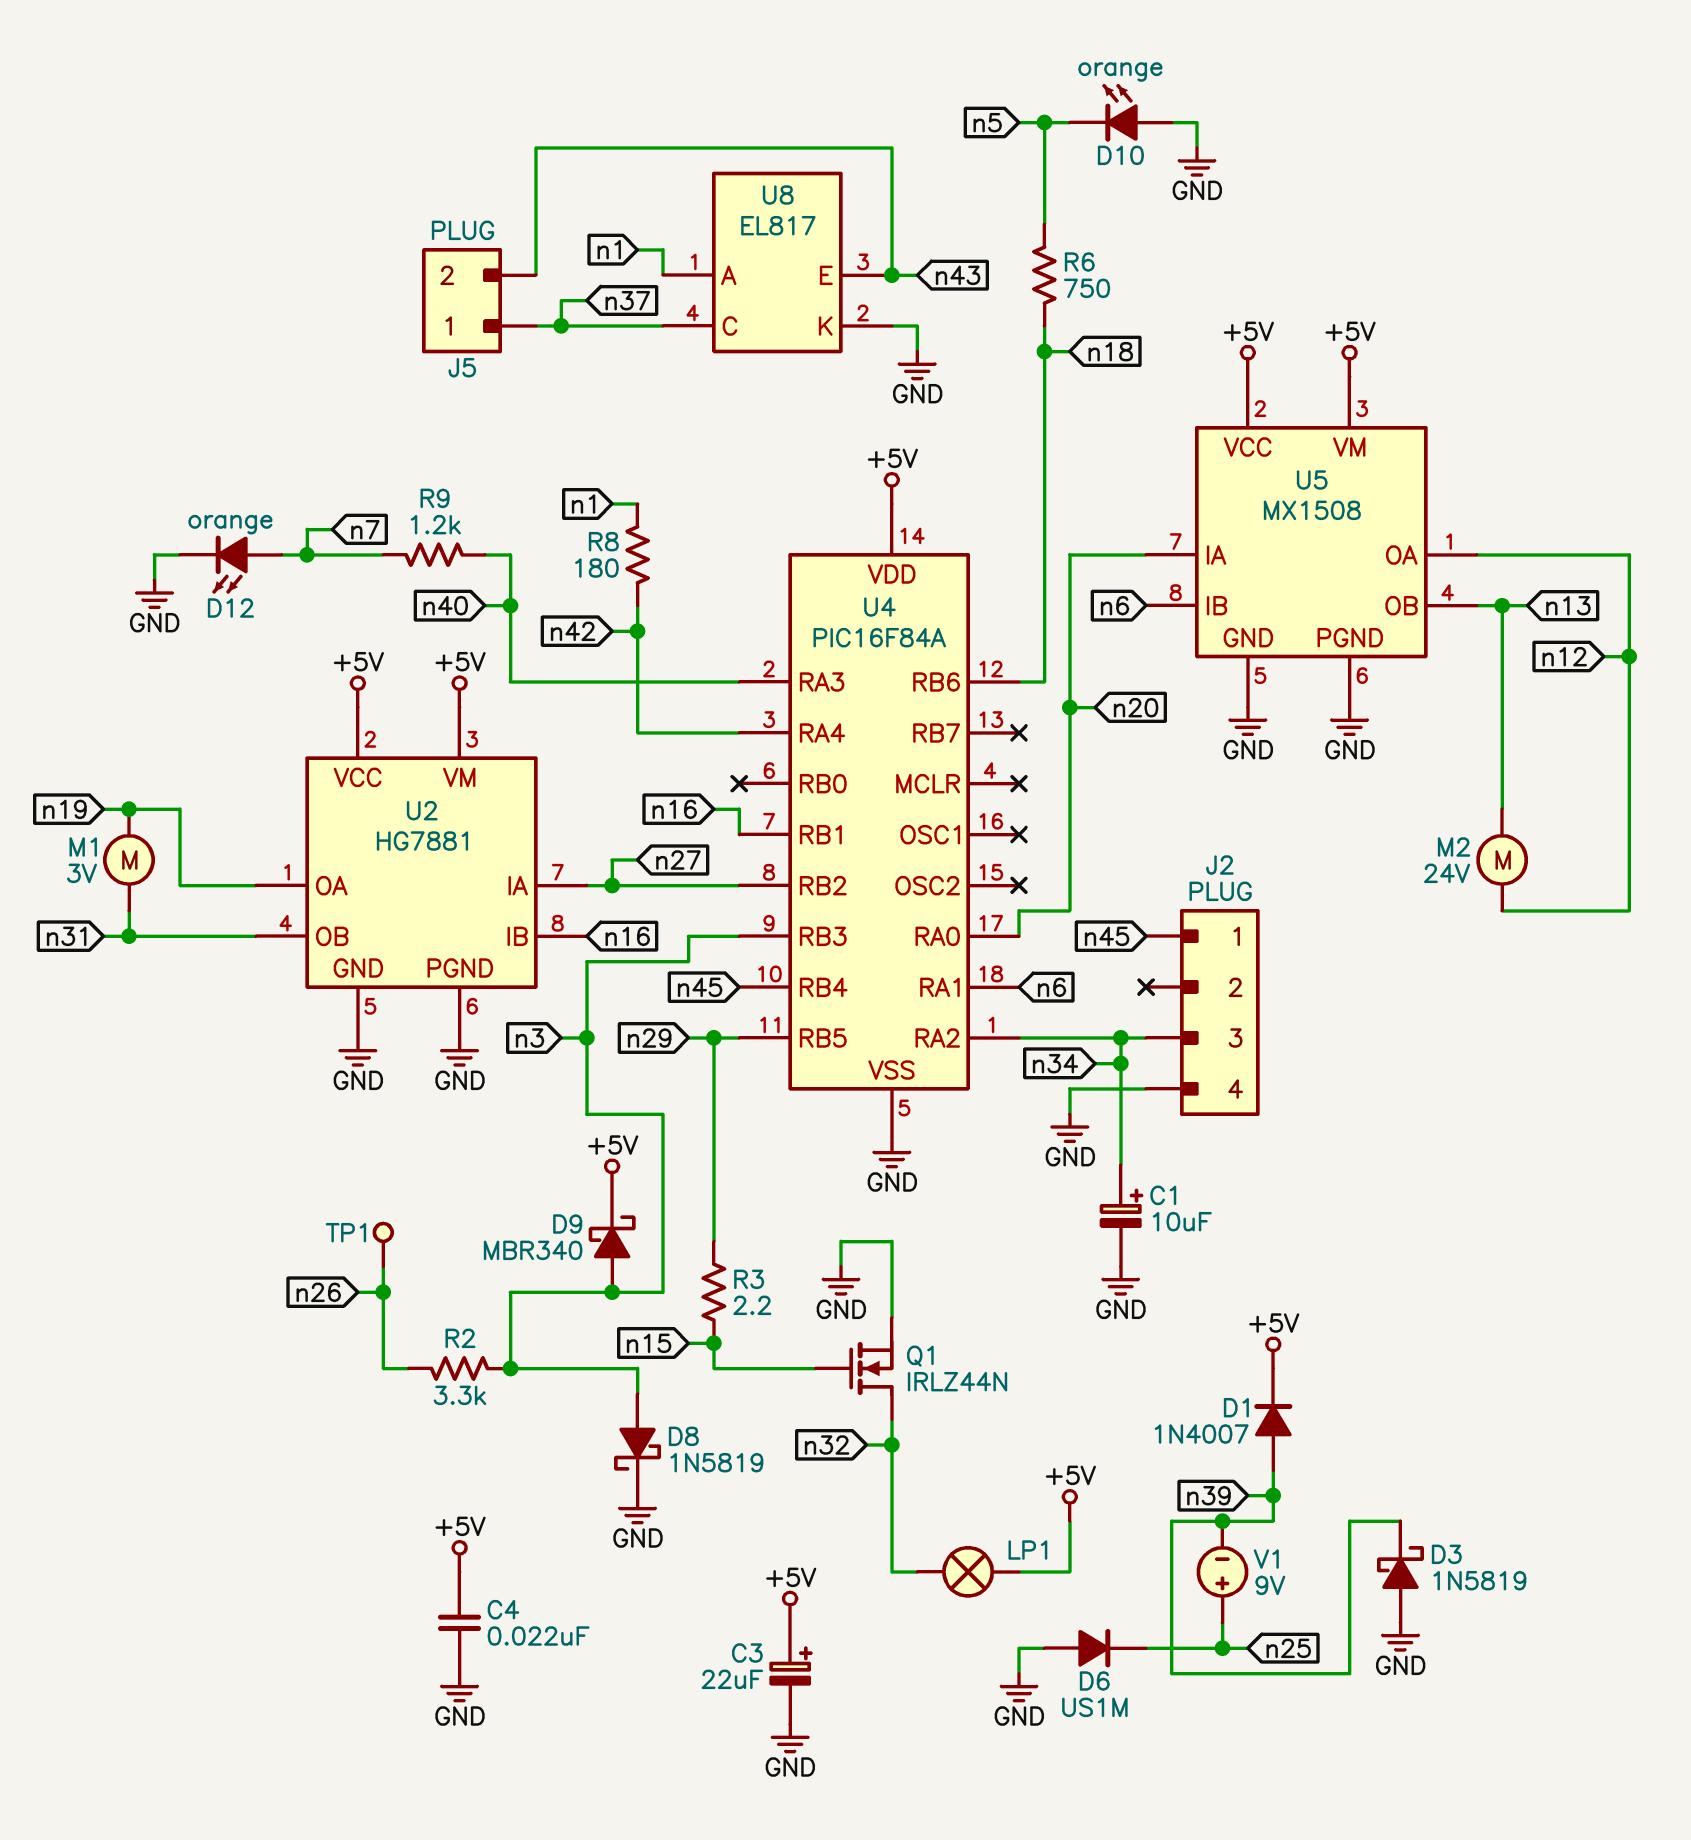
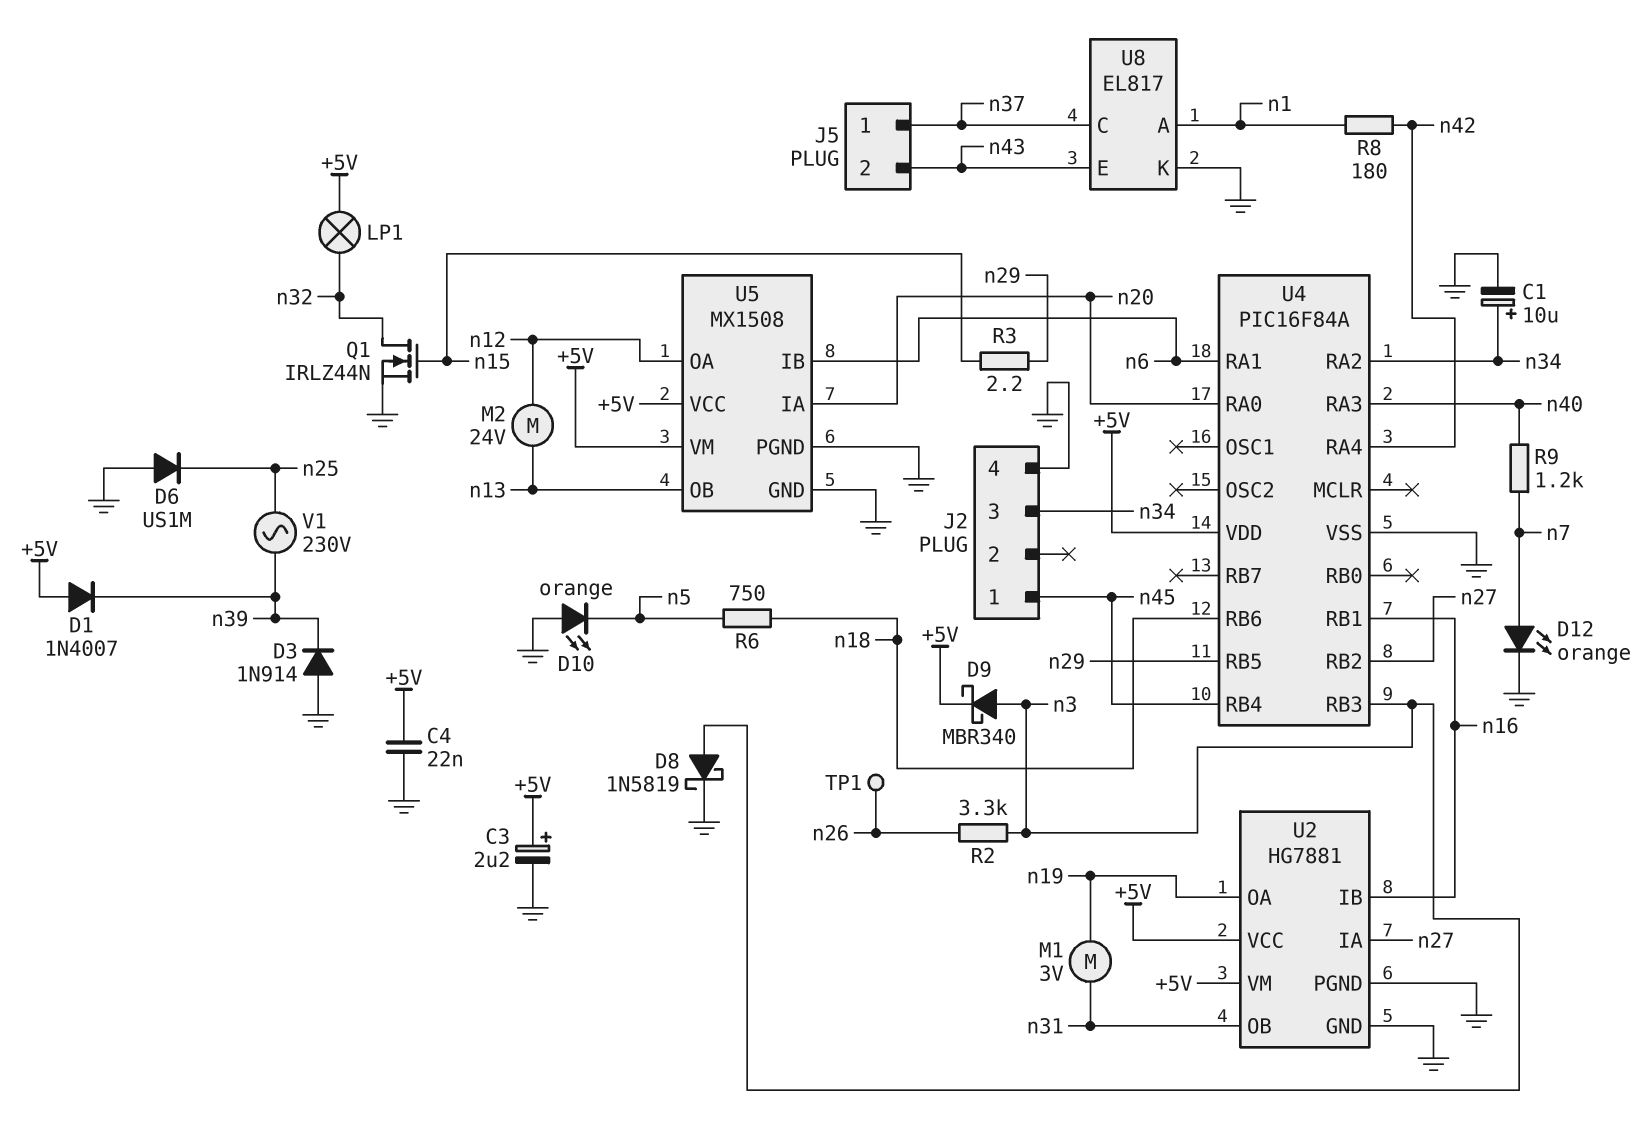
C3: 22uF (plus +5V, minus GND) -> 2.2uF (plus +5V, minus GND)
D1: diode 1N4007 (A n39, K +5V) -> diode 1N4007 (A +5V, K n39)
D3: schottky 1N5819 (A GND, K n39) -> diode 1N914 (A GND, K n39)
V1: 9V (plus n25, minus n39) -> AC 230V (n25, n39)

